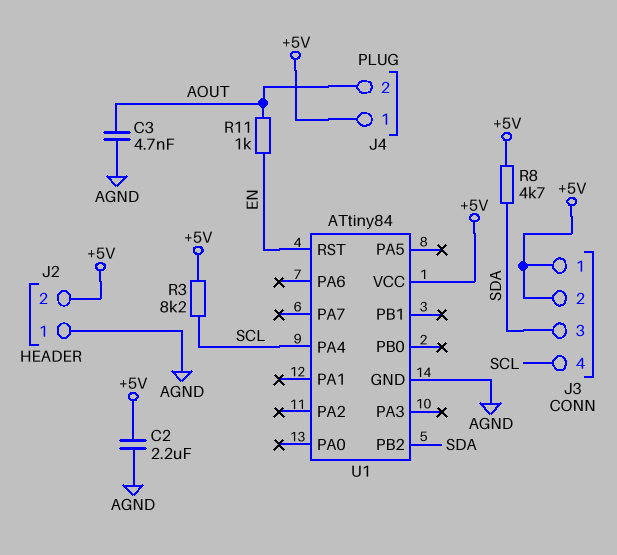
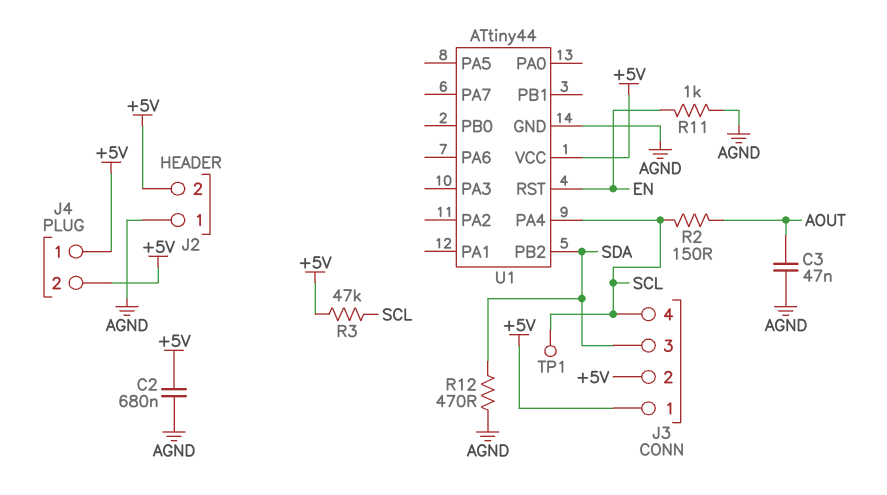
C2: 2.2uF (+5V, AGND) -> 680nF (+5V, AGND)
C3: 4.7nF (AGND, AOUT) -> 47nF (AGND, AOUT)
J4 pin 2: AOUT -> +5V
R2: none -> 150 (AOUT, SCL)
R3: 8.2k (+5V, SCL) -> 47k (+5V, SCL)
R8: 4.7k (+5V, SDA) -> none
R11: 1k (AOUT, EN) -> 1k (AGND, EN)
R12: none -> 470 (AGND, SDA)
TP1: none -> test point (SCL)
U1: ATtiny84 -> ATtiny44

